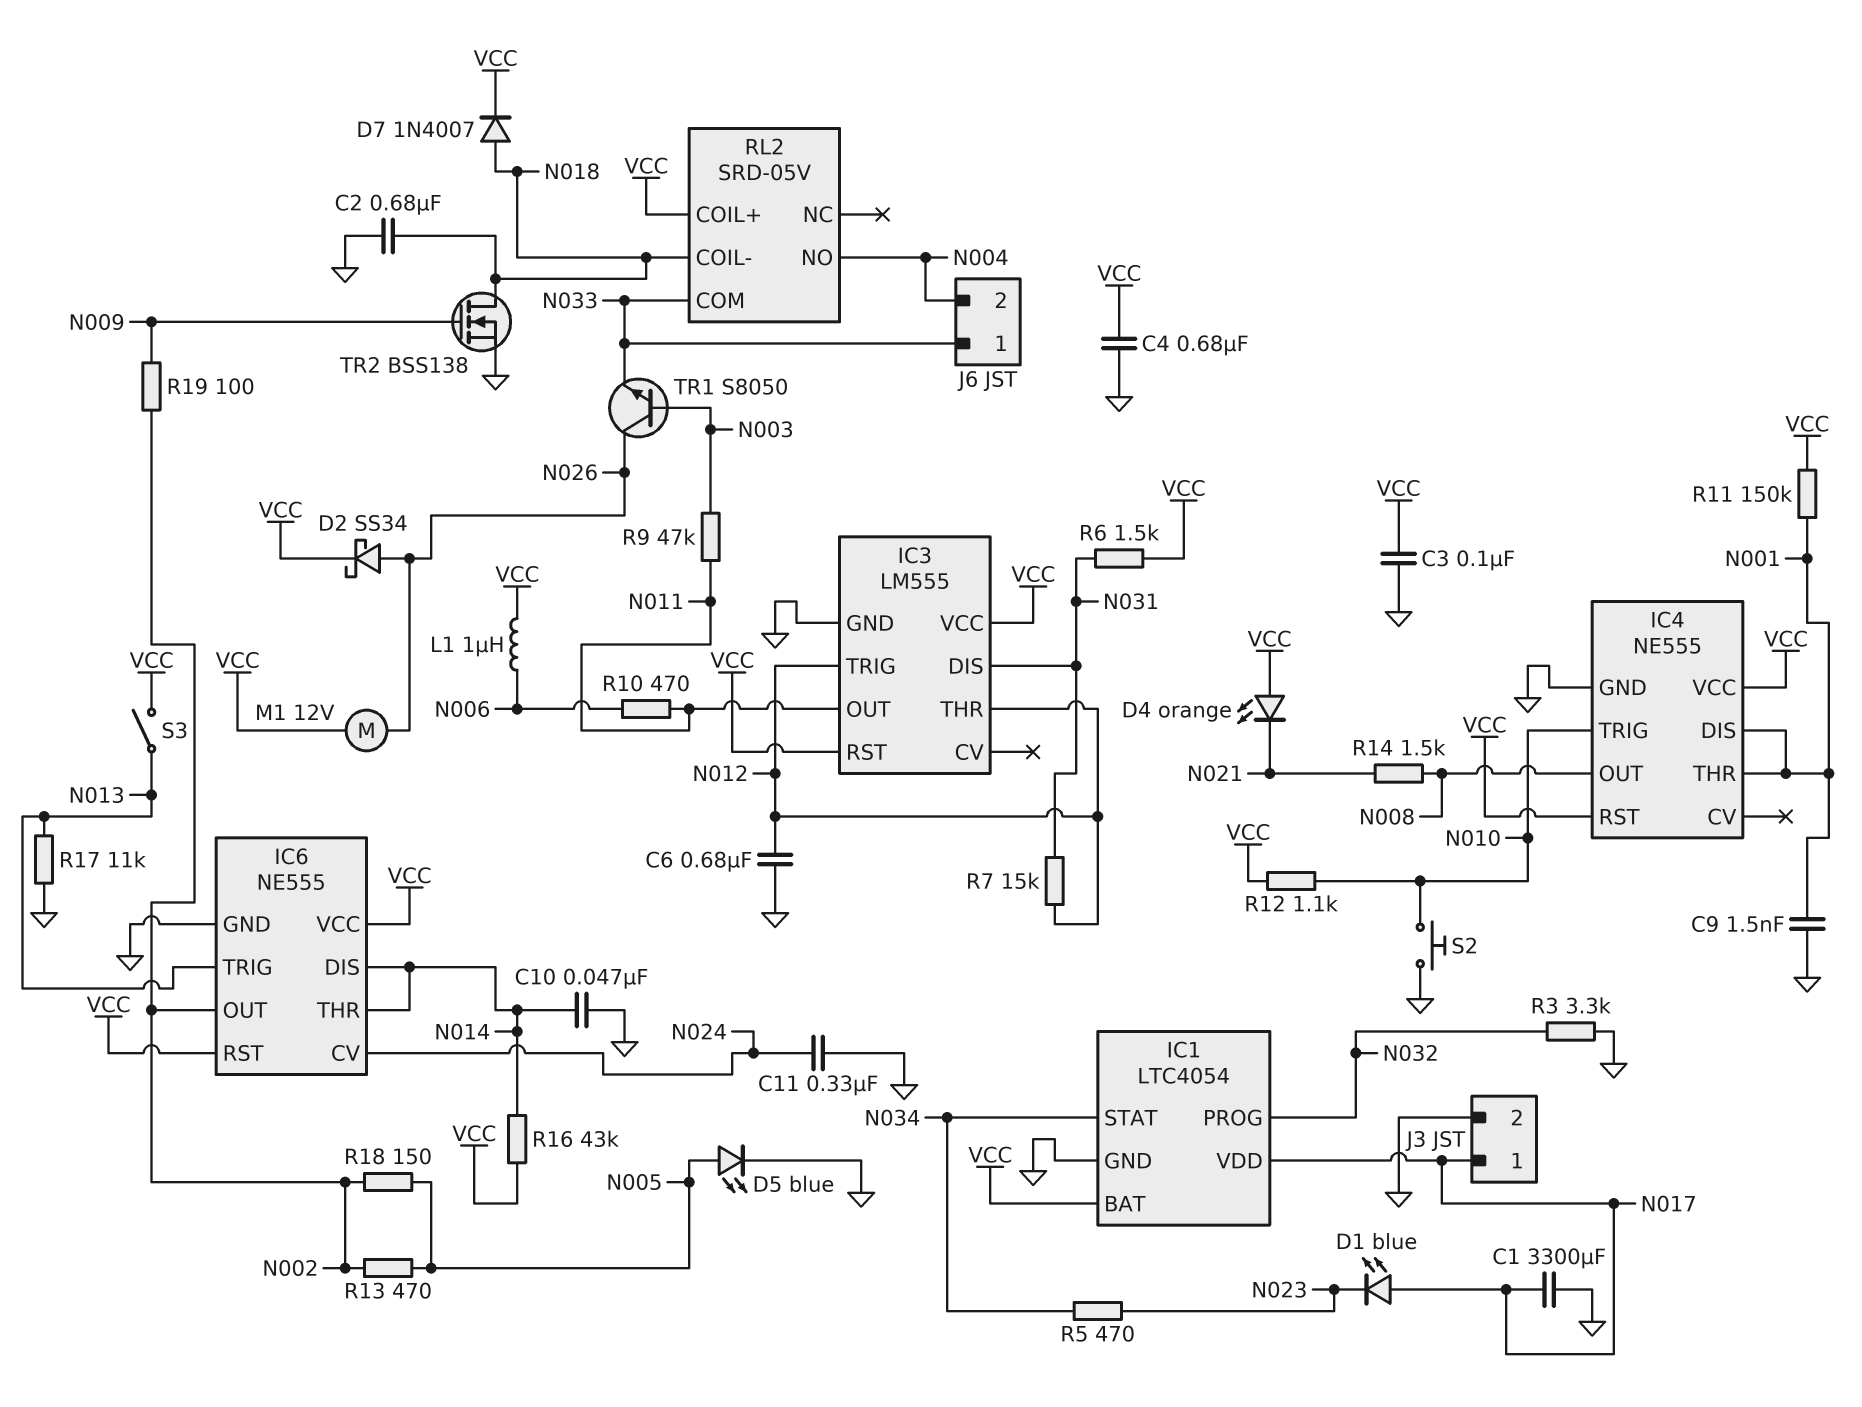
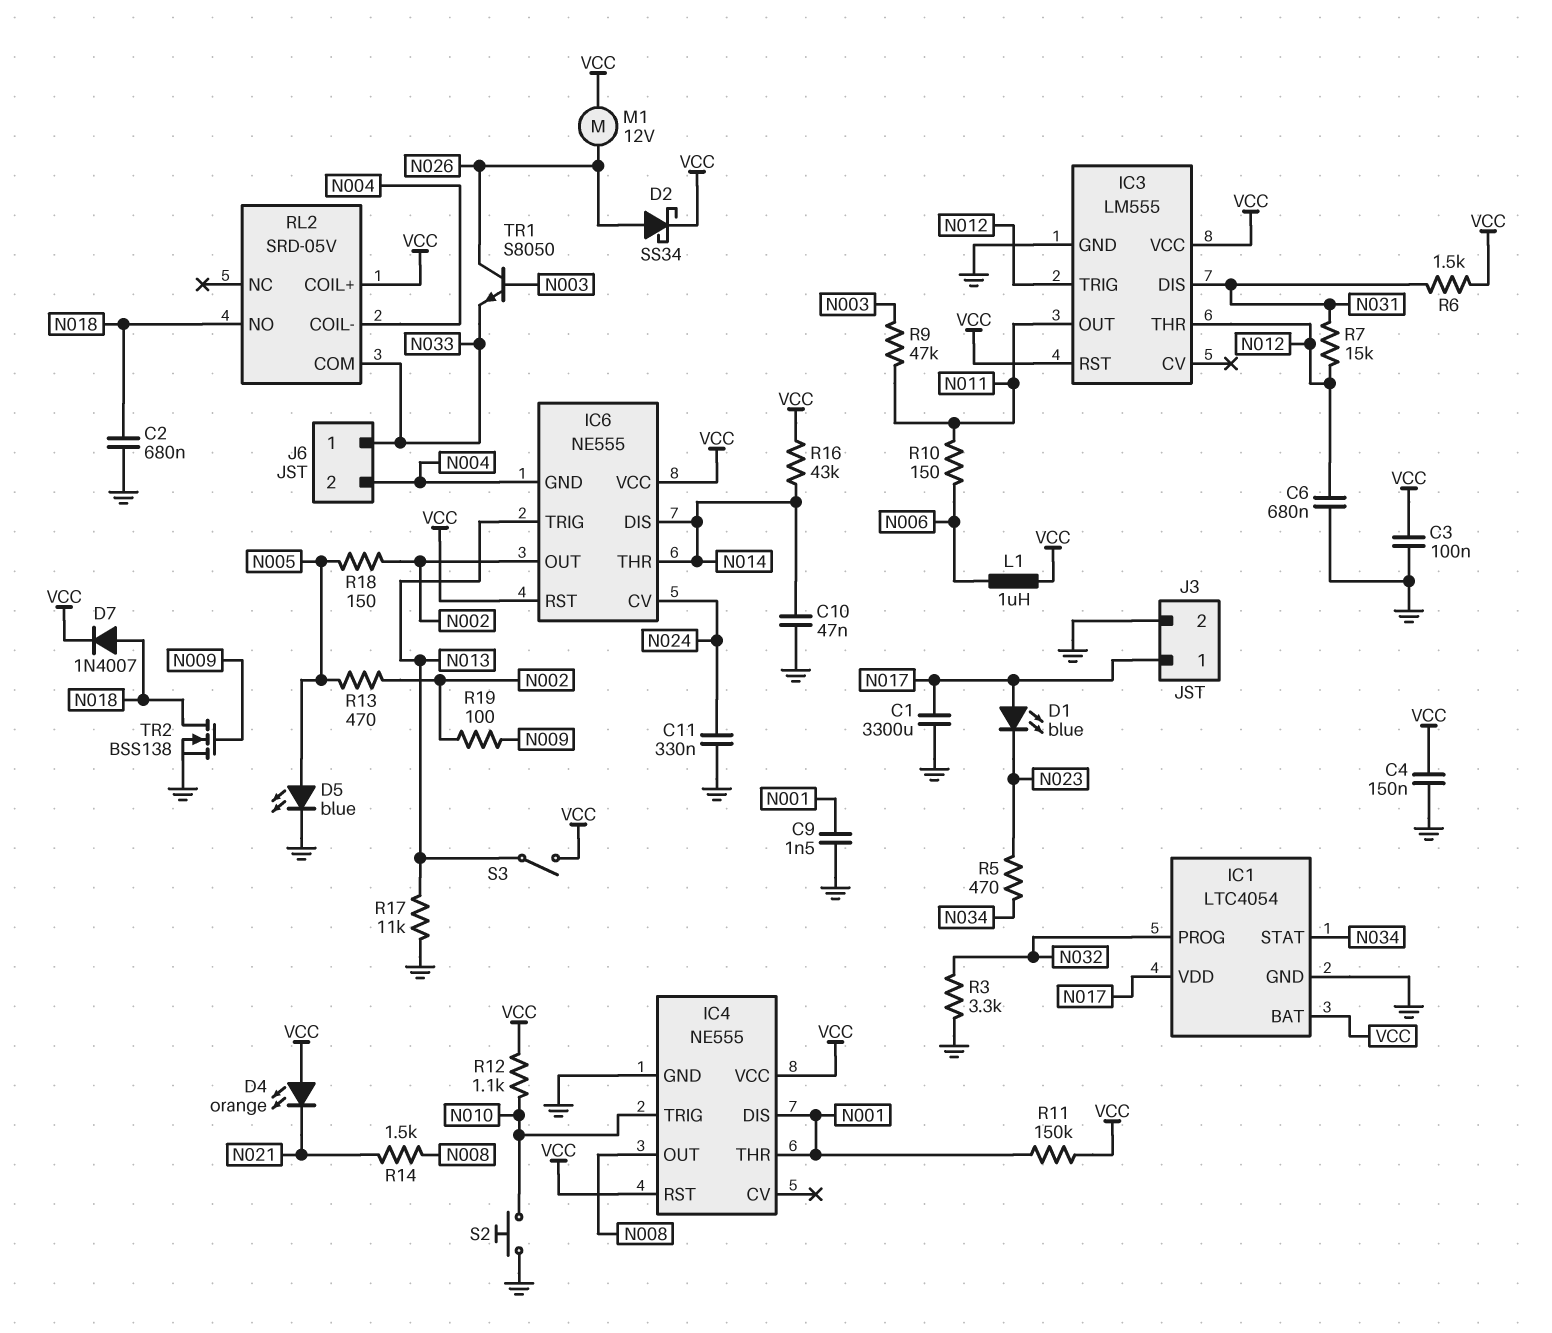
C4: 680nF (GND, VCC) -> 150nF (GND, VCC)
IC6 pin GND: GND -> N004
R10: 470 (N006, N011) -> 150 (N006, N011)
RL2 pin COIL-: N018 -> N004
RL2 pin NO: N004 -> N018

